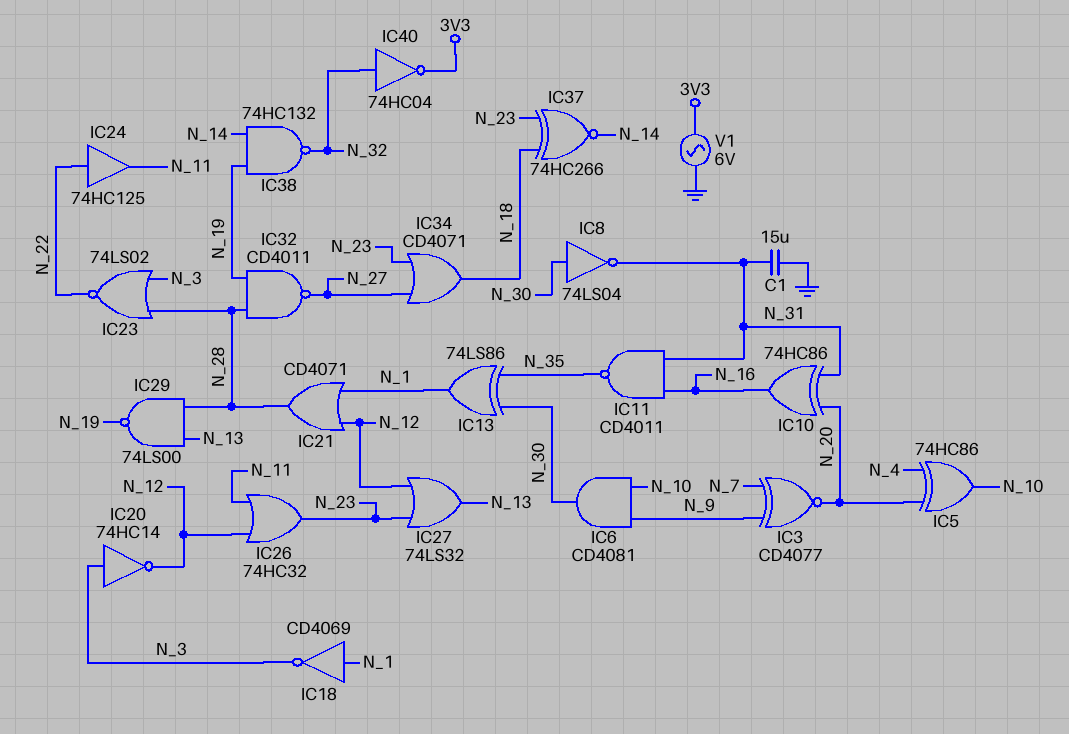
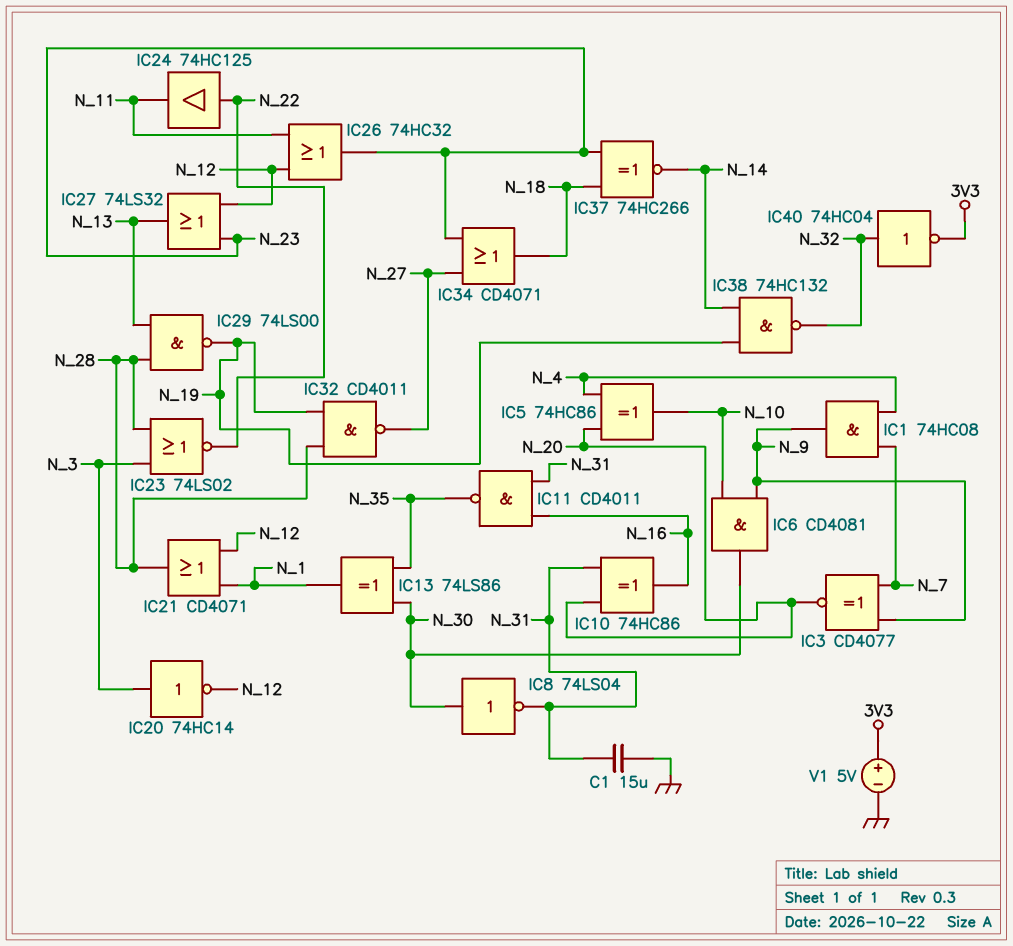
IC1: none -> AND 74HC08 (in N_4, in N_7, out N_9)
IC18: NOT CD4069 (in N_1, out N_3) -> none
V1: AC 6V (3V3, GND) -> 5V (plus 3V3, minus GND)

